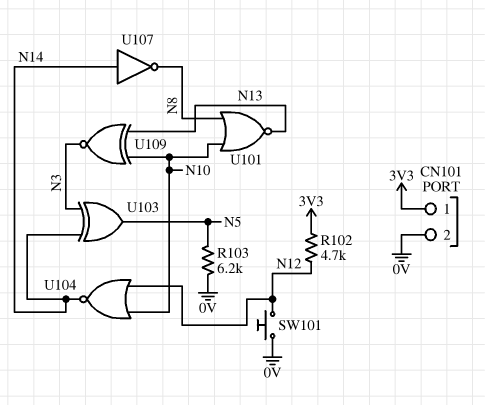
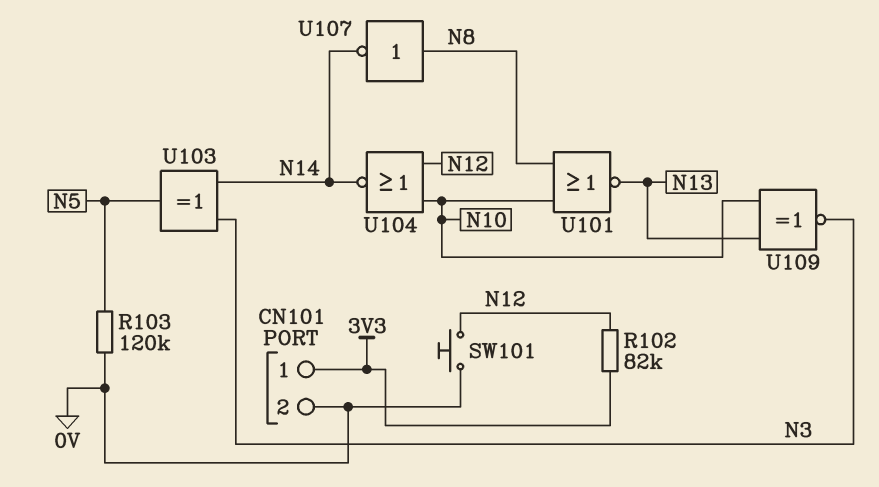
R102: 4.7k (3V3, N12) -> 82k (3V3, N12)
R103: 6.2k (0V, N5) -> 120k (0V, N5)
U107: NOT (in N14, out N8) -> NOT (in N8, out N14)

